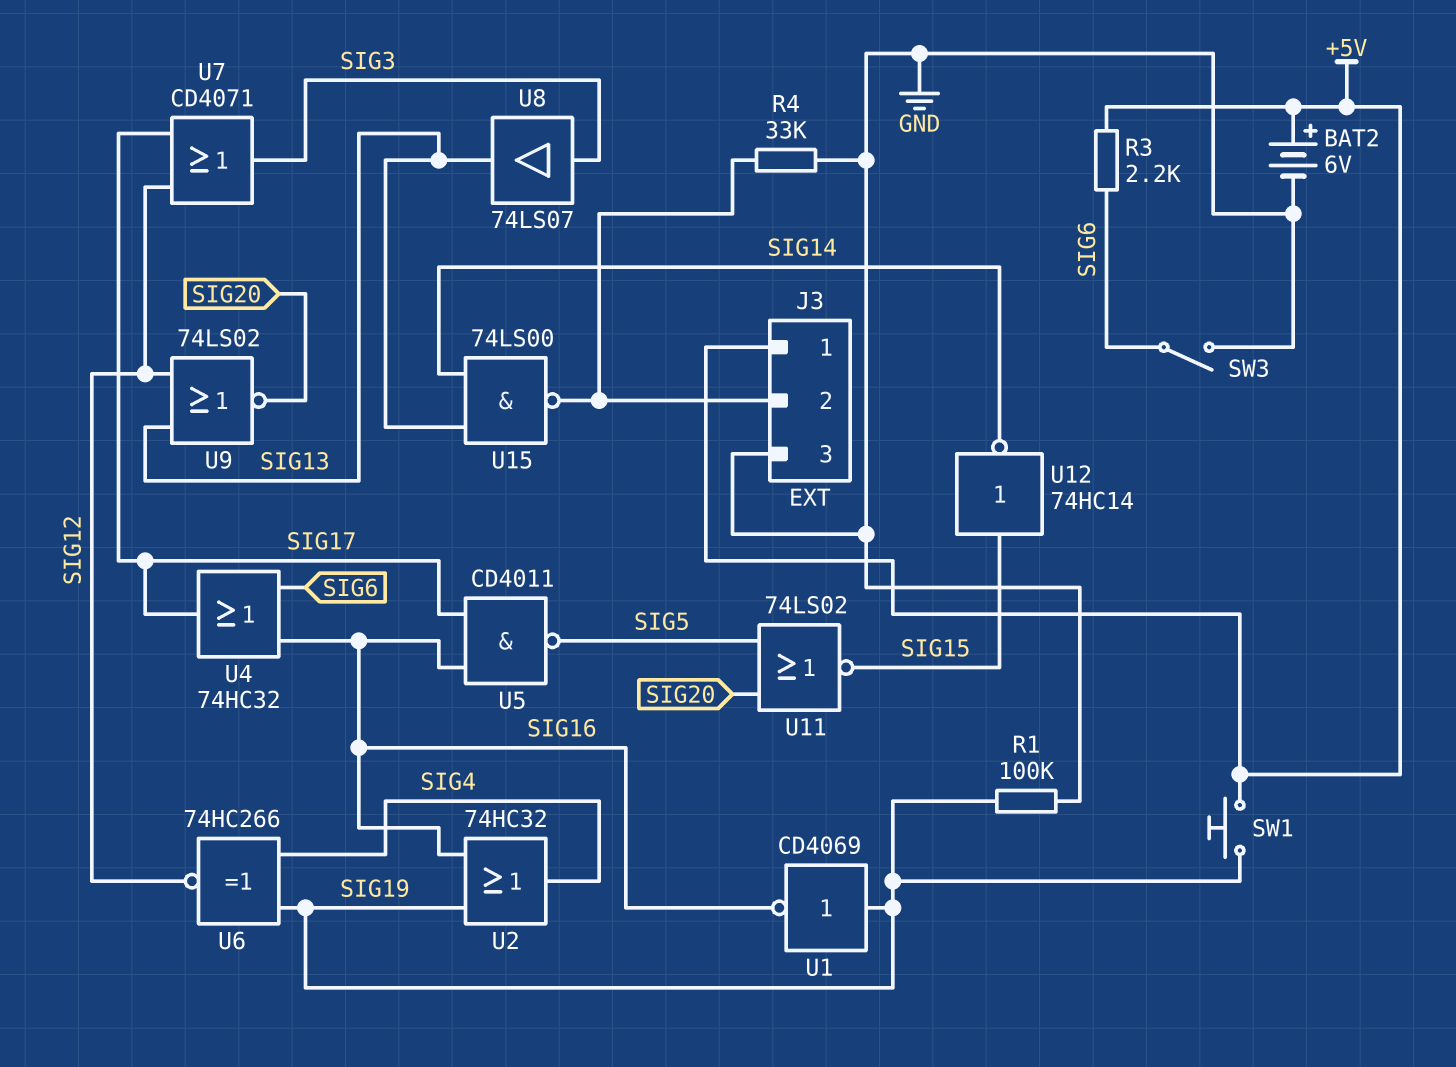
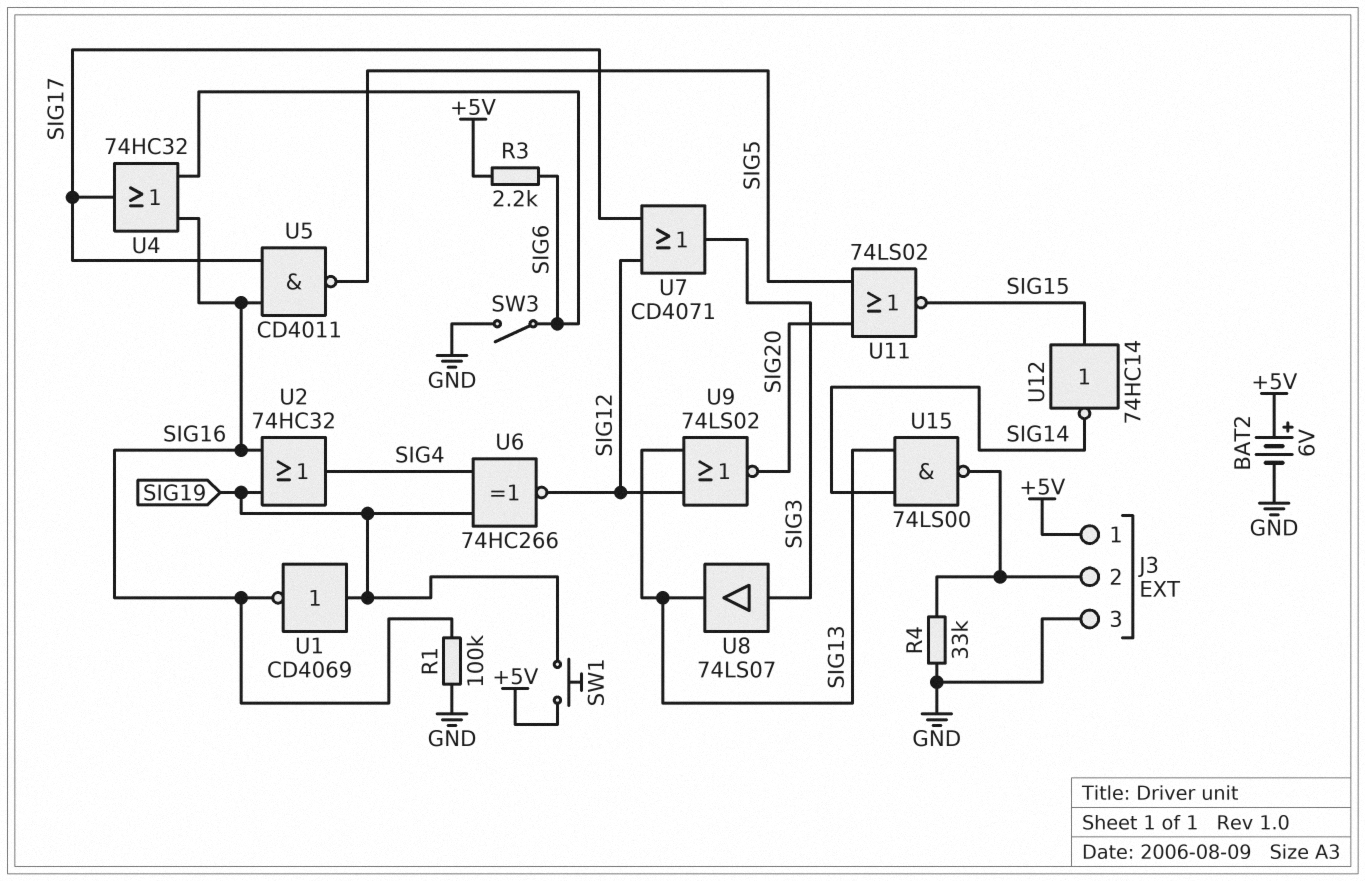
R1: 100k (GND, SIG19) -> 100k (GND, SIG16)

